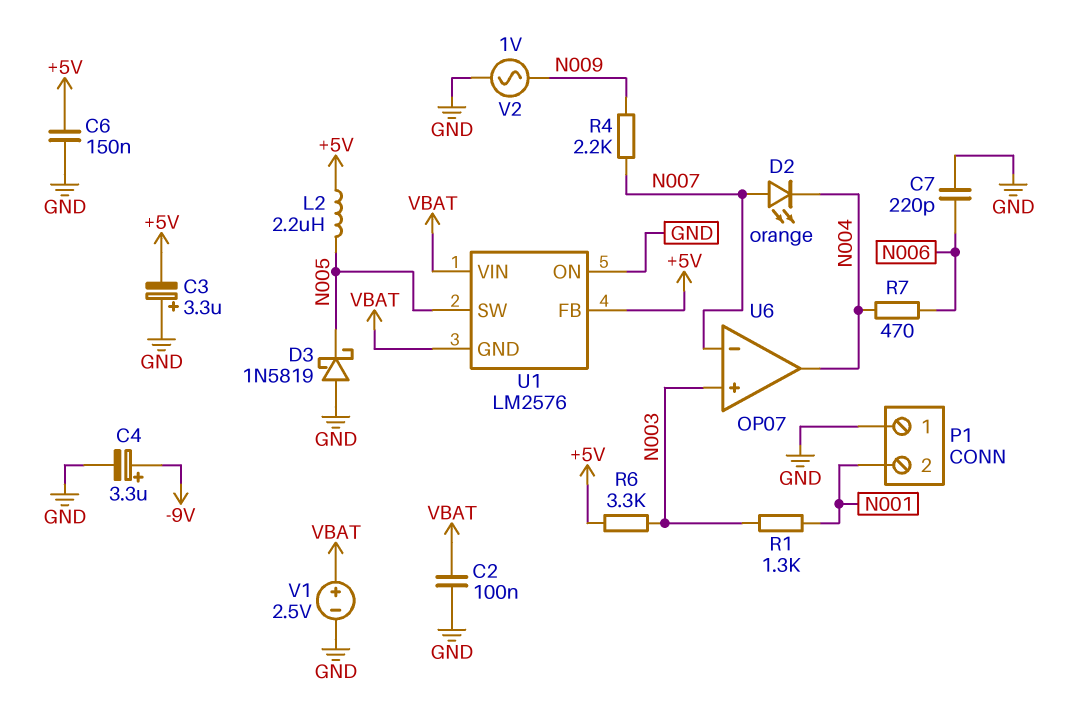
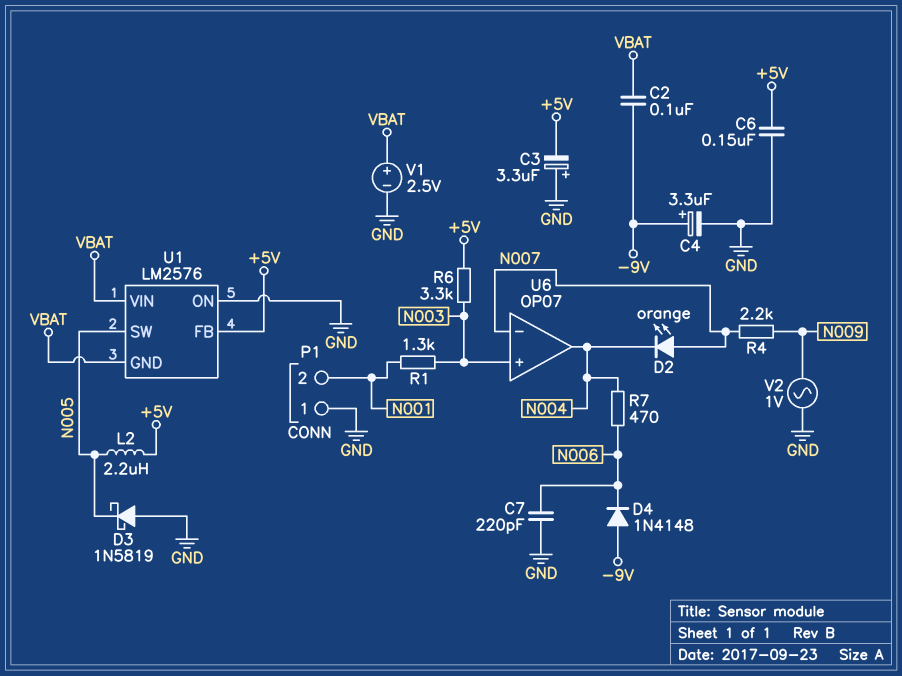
C2: 100nF (GND, VBAT) -> 100nF (-9V, VBAT)
D4: none -> diode 1N4148 (A -9V, K N006)

